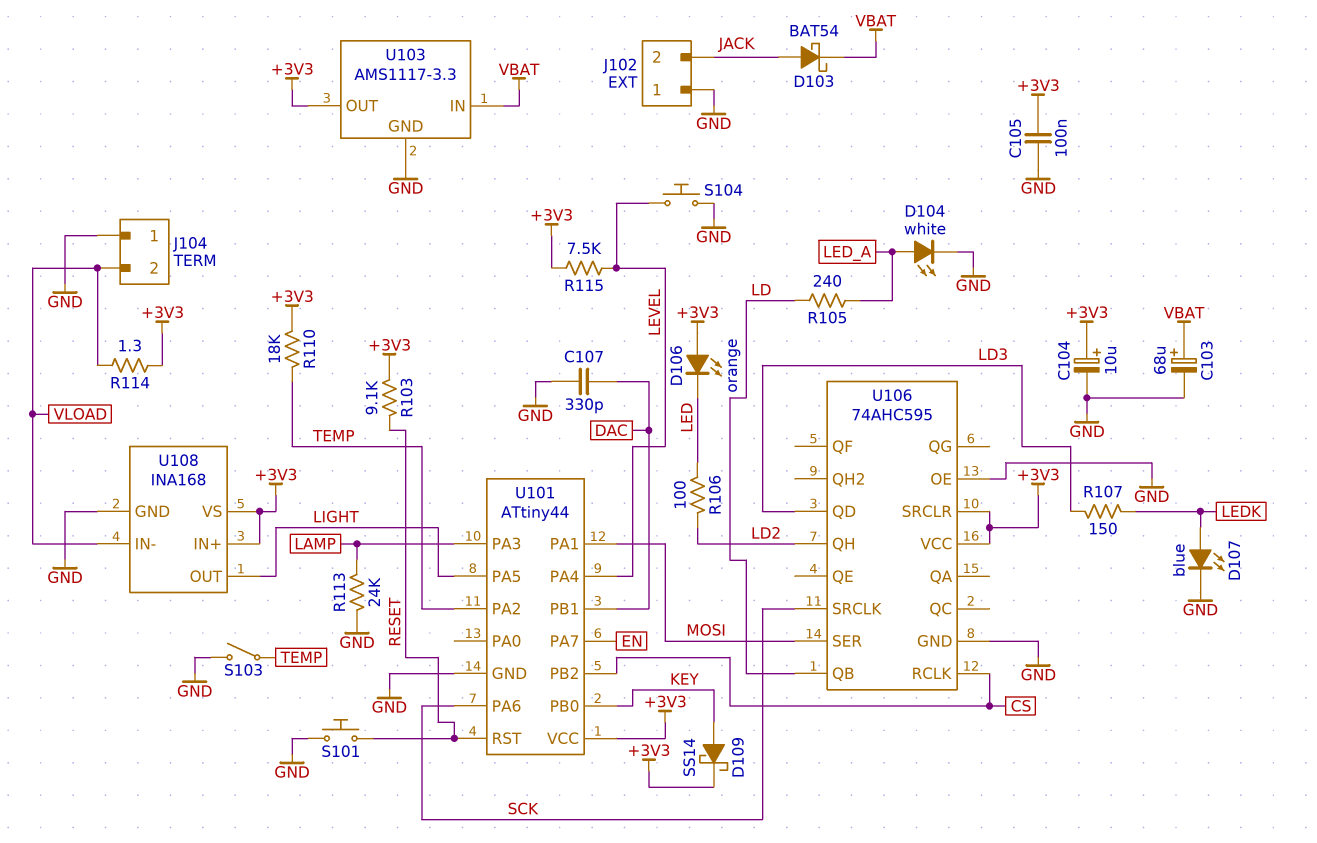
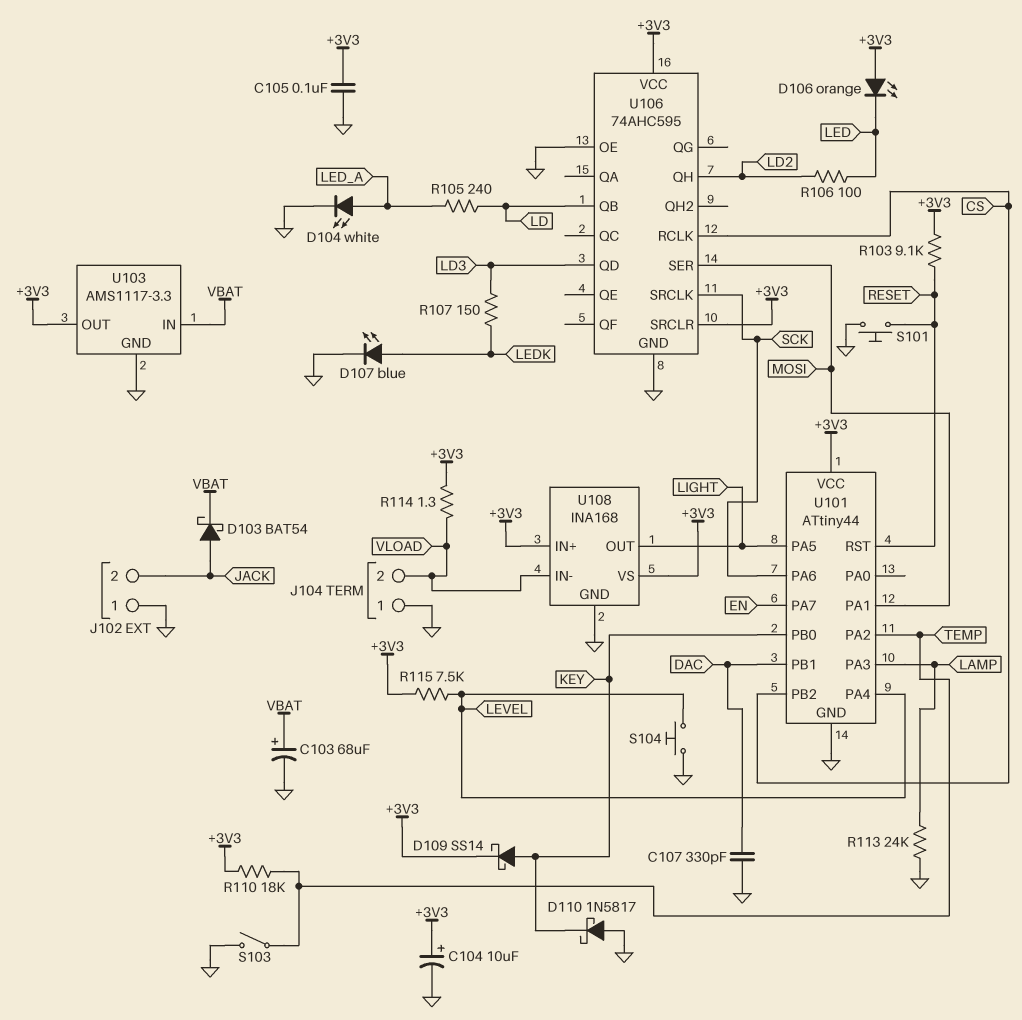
D110: none -> schottky 1N5817 (A GND, K KEY)

